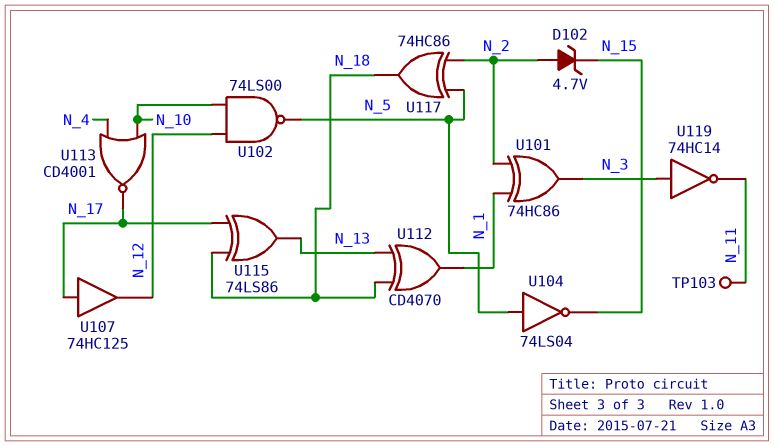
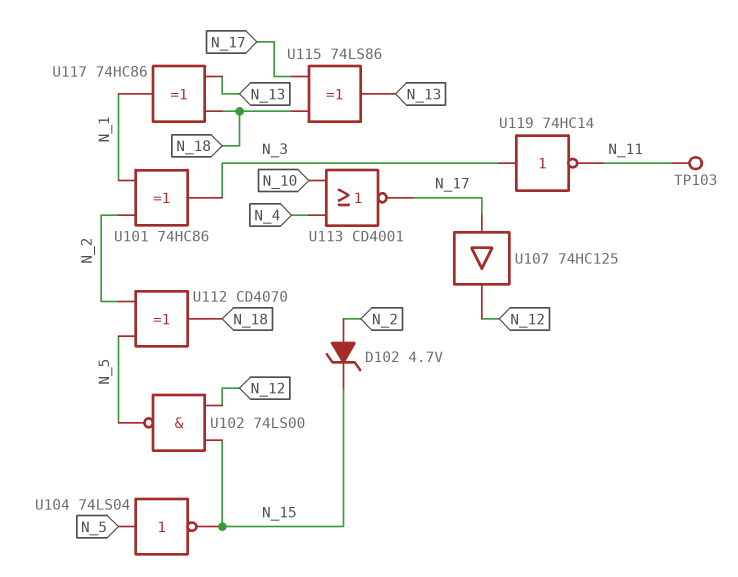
U102: NAND 74LS00 (in N_10, in N_12, out N_5) -> NAND 74LS00 (in N_12, in N_15, out N_5)
U112: XOR CD4070 (in N_13, in N_18, out N_1) -> XOR CD4070 (in N_2, in N_5, out N_18)
U117: XOR 74HC86 (in N_2, in N_5, out N_18) -> XOR 74HC86 (in N_13, in N_18, out N_1)

